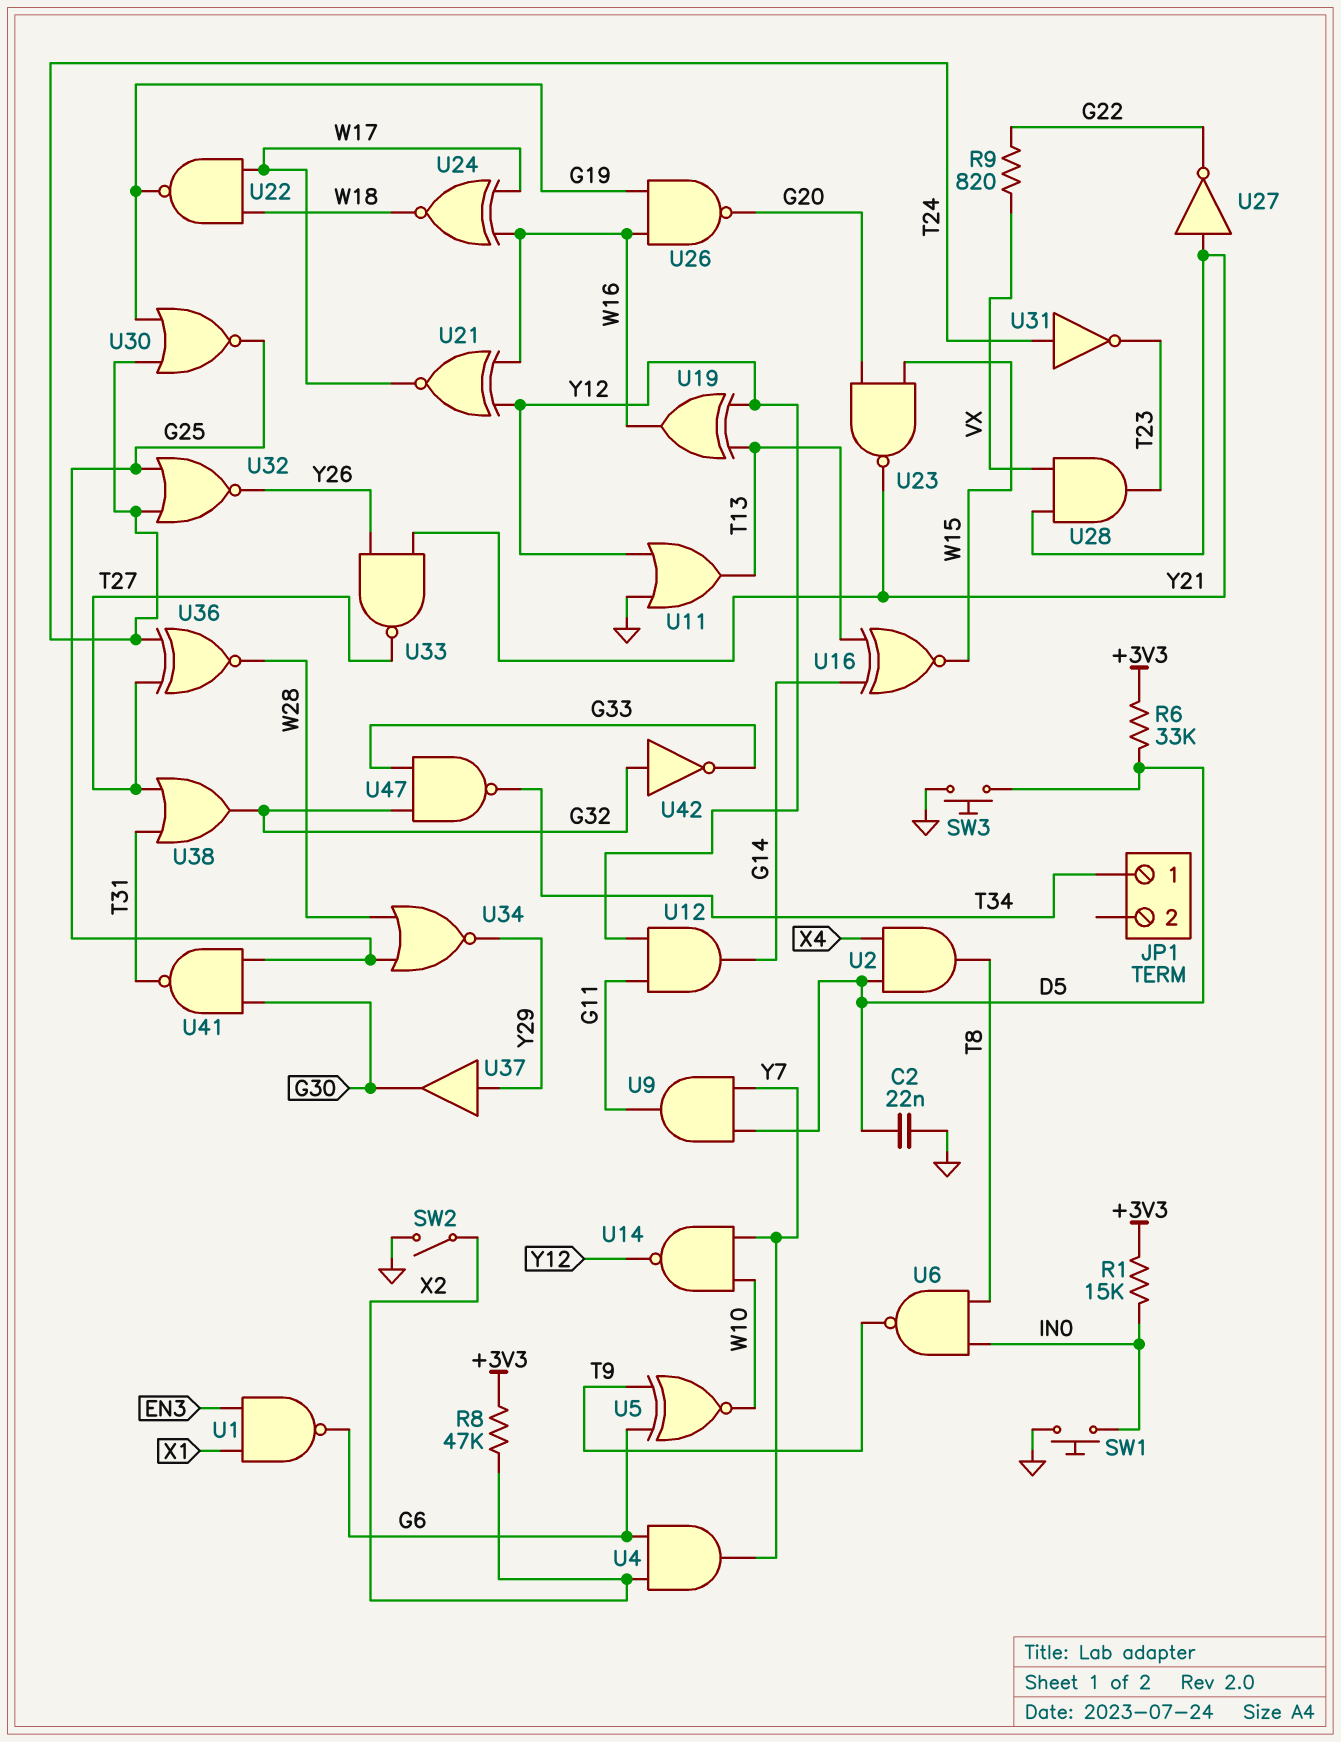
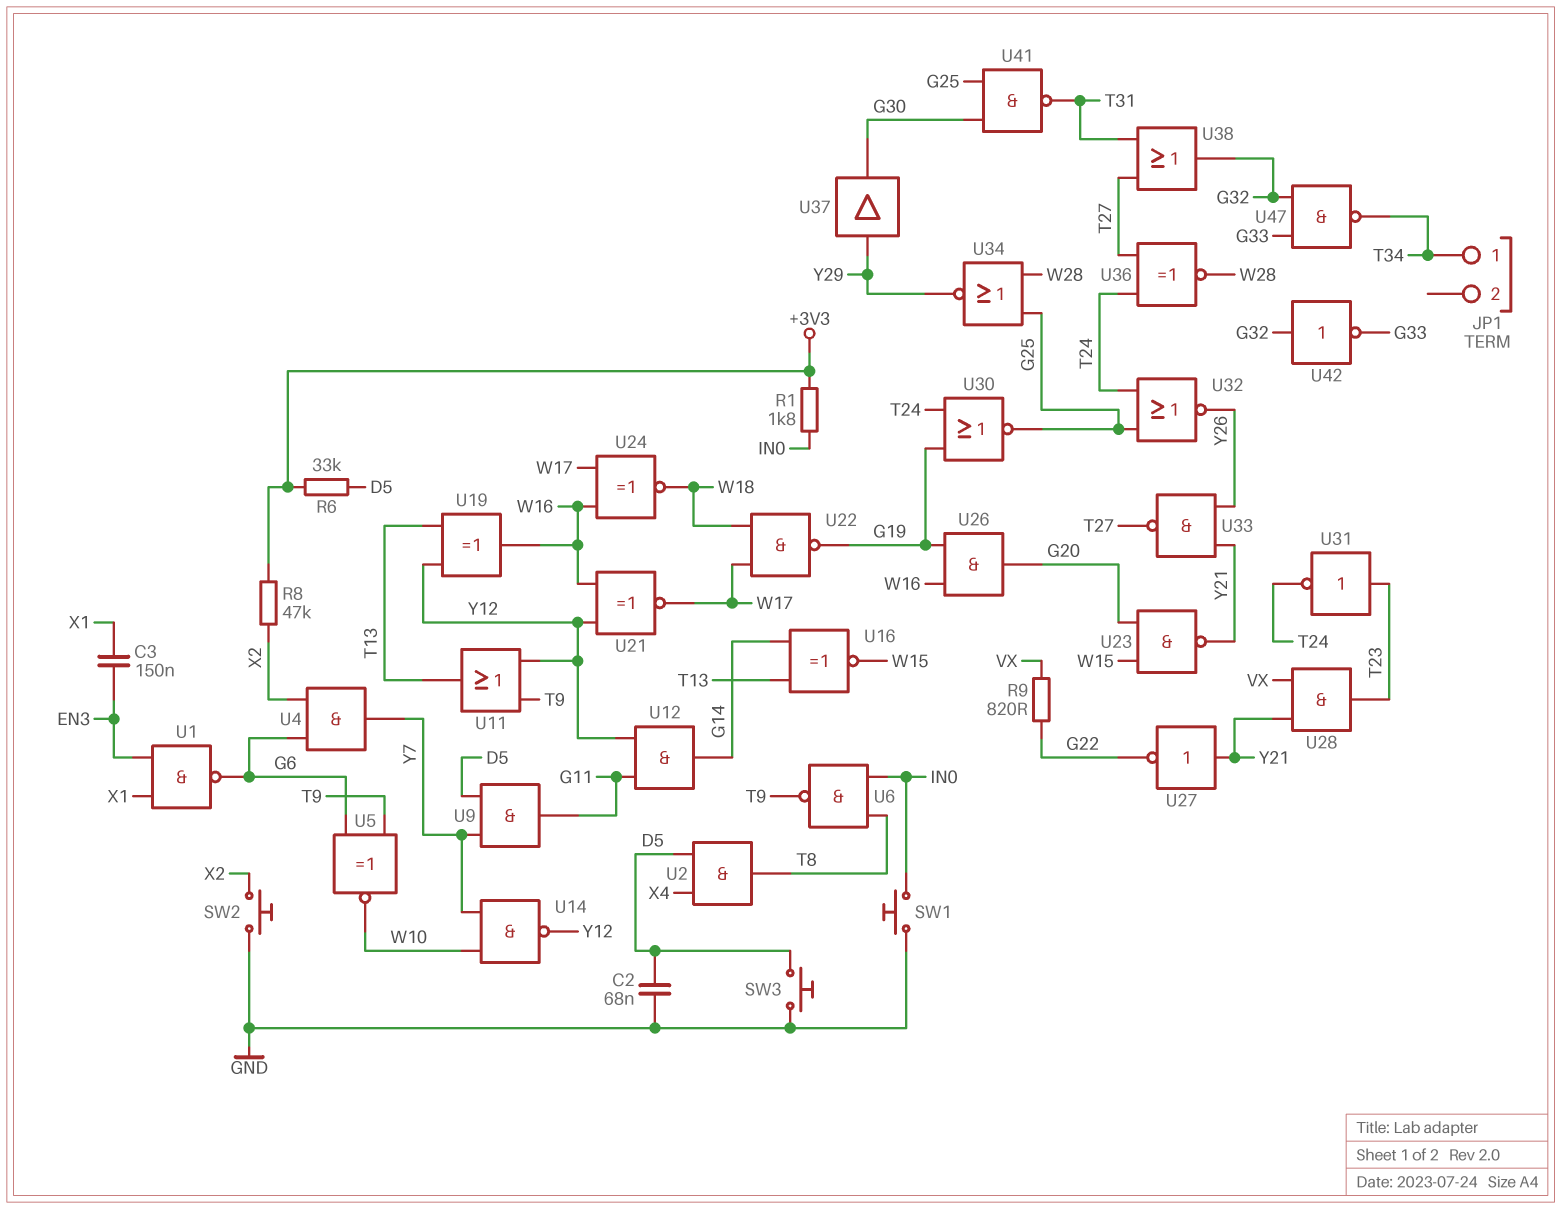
C2: 22nF (D5, GND) -> 68nF (D5, GND)
C3: none -> 150nF (EN3, X1)
R1: 15k (+3V3, IN0) -> 1.8k (+3V3, IN0)
SW2: switch (GND, X2) -> button (GND, X2)
U11: OR (in GND, in Y12, out T13) -> OR (in T9, in Y12, out T13)
U26: NAND (in G19, in W16, out G20) -> AND (in G19, in W16, out G20)
U31: NOT (in T24, out T23) -> NOT (in T23, out T24)

